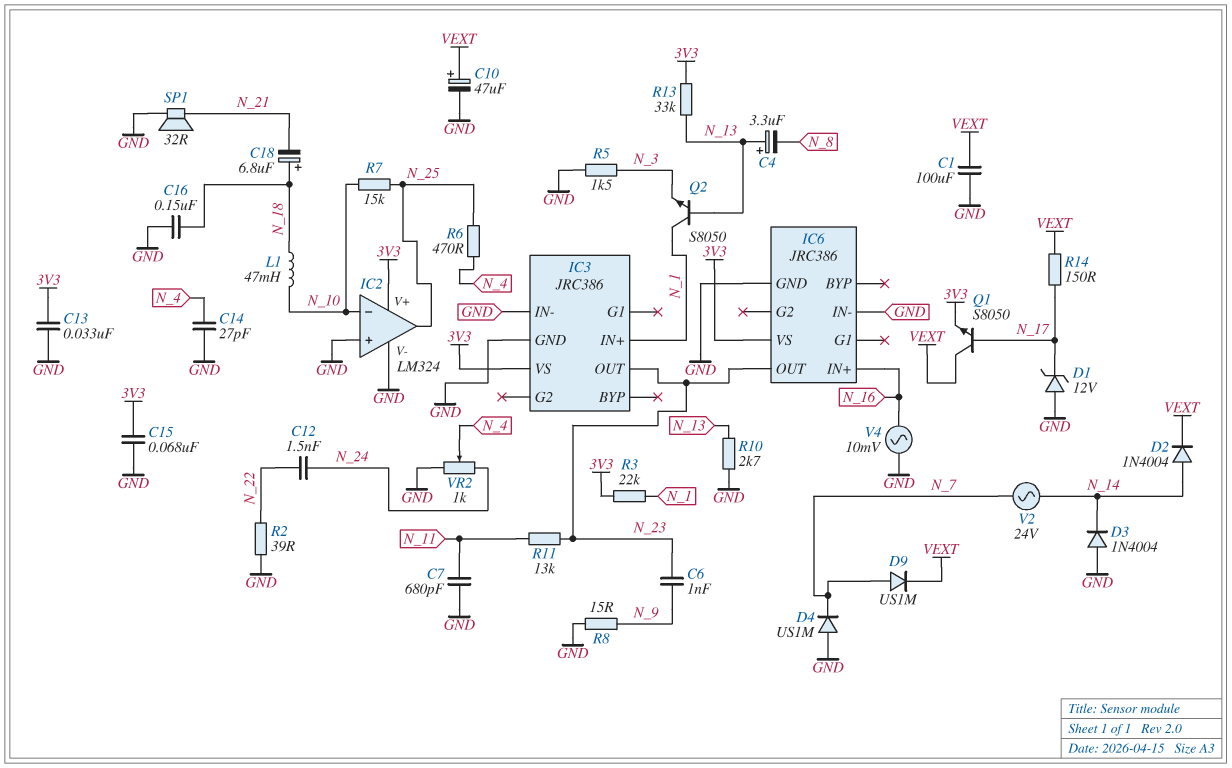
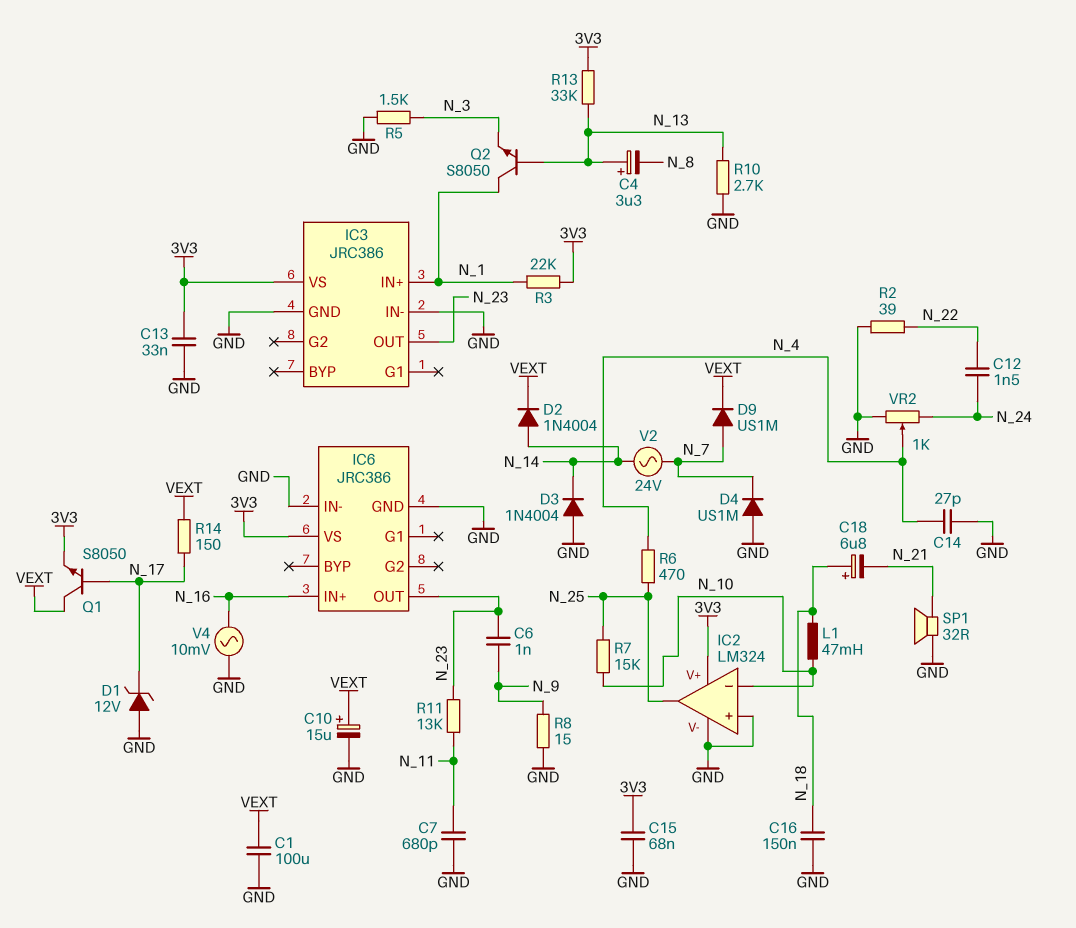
C10: 47uF (plus VEXT, minus GND) -> 15uF (plus VEXT, minus GND)

